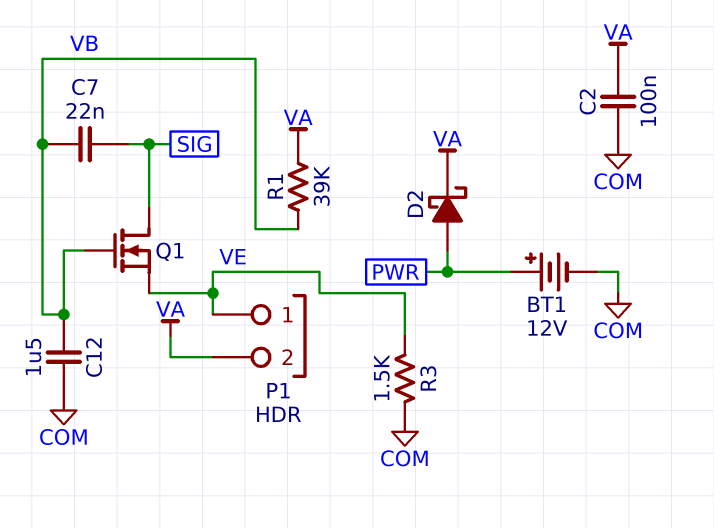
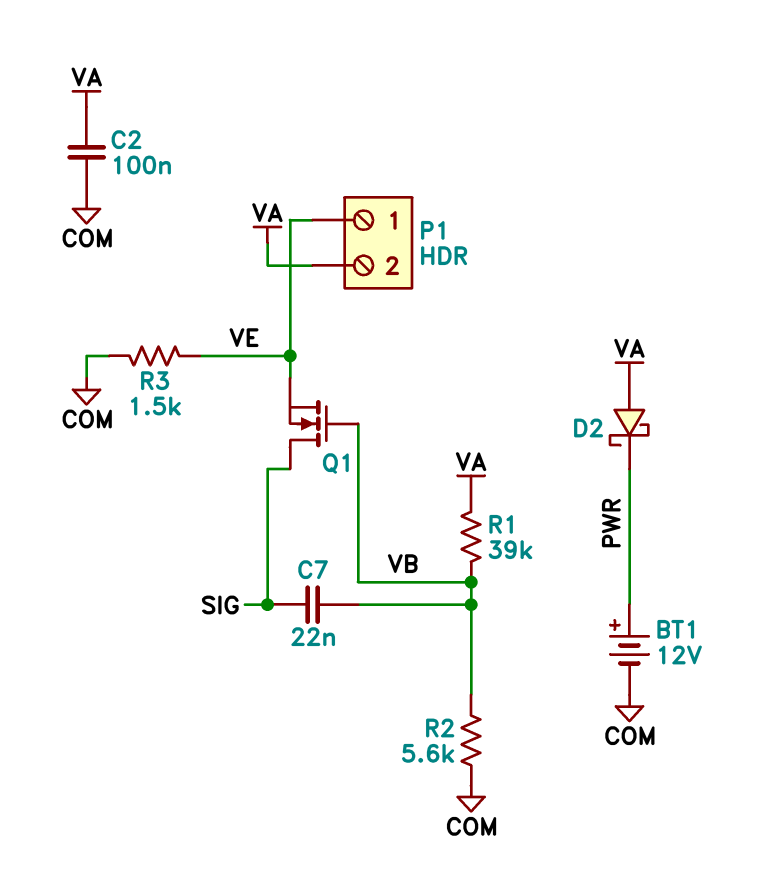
C12: 1.5uF (COM, VB) -> none
D2: schottky (A PWR, K VA) -> schottky (A VA, K PWR)
R2: none -> 5.6k (COM, VB)

